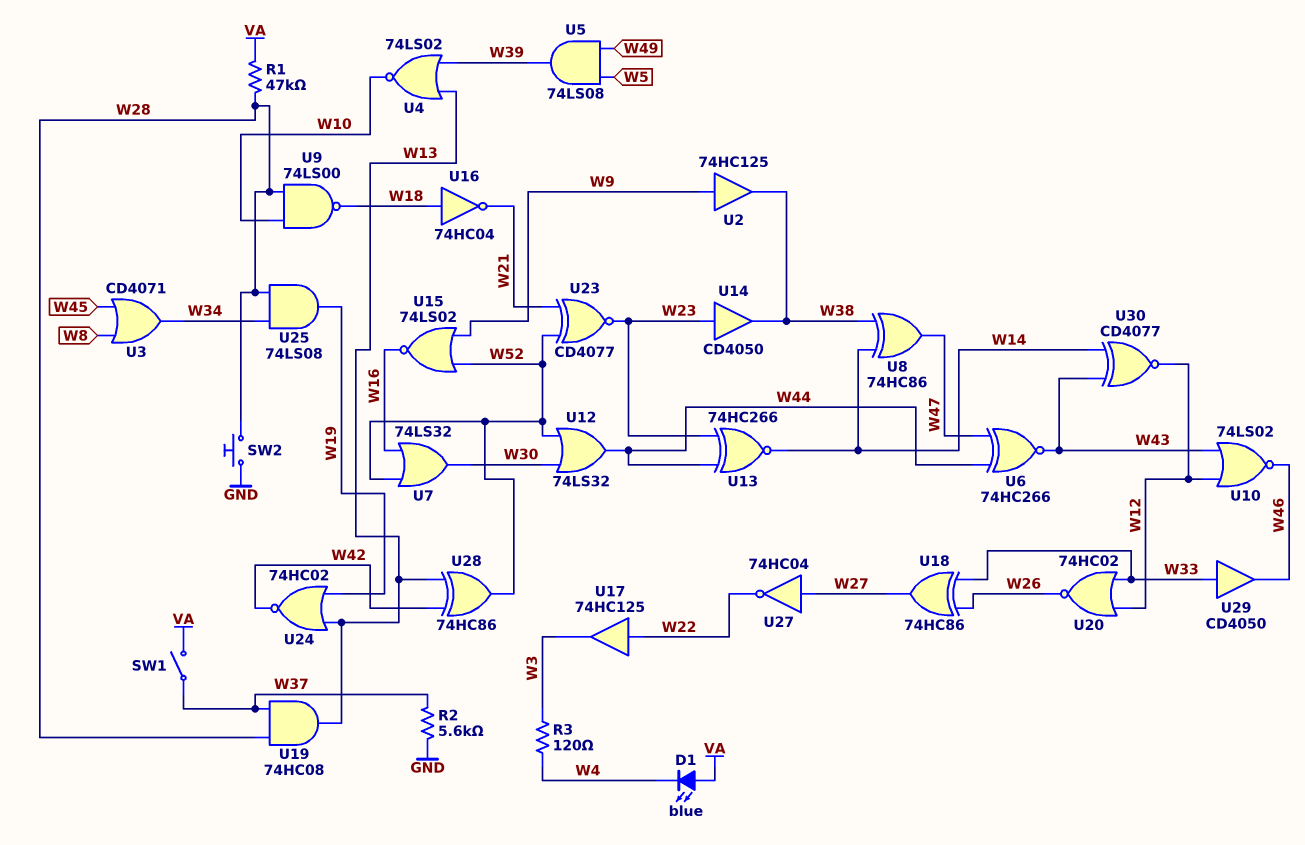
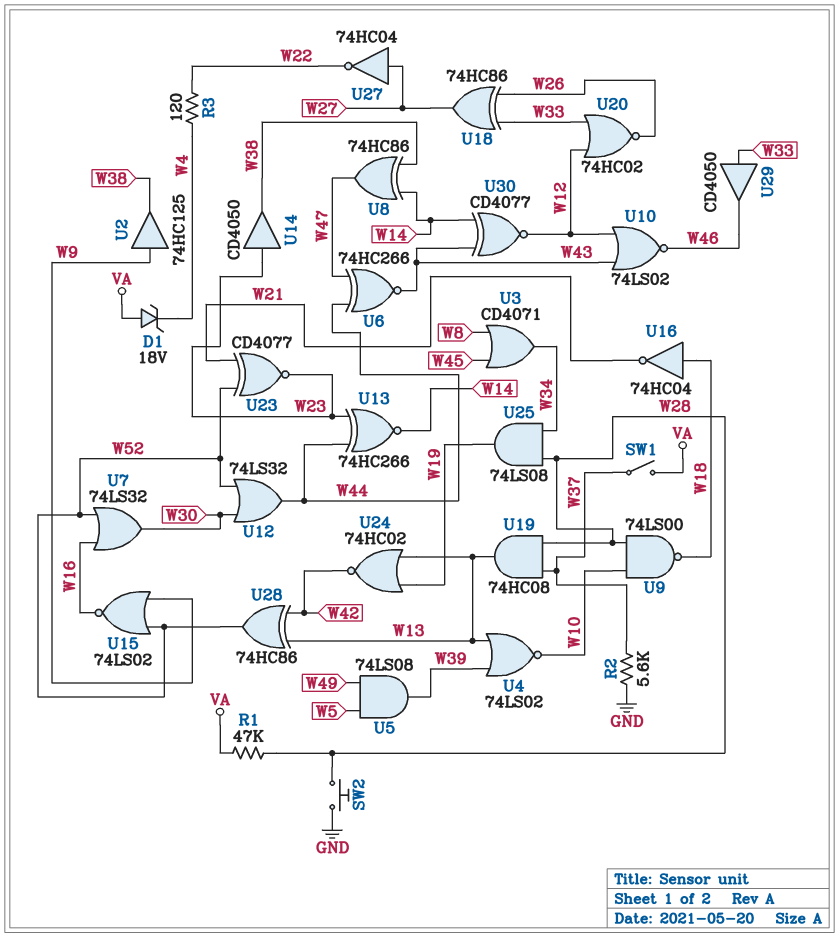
D1: LED blue (A VA, K W4) -> zener 18V (A VA, K W4)
R3: 120 (W3, W4) -> 120 (W4, W22)
U17: buffer 74HC125 (in W22, out W3) -> none

